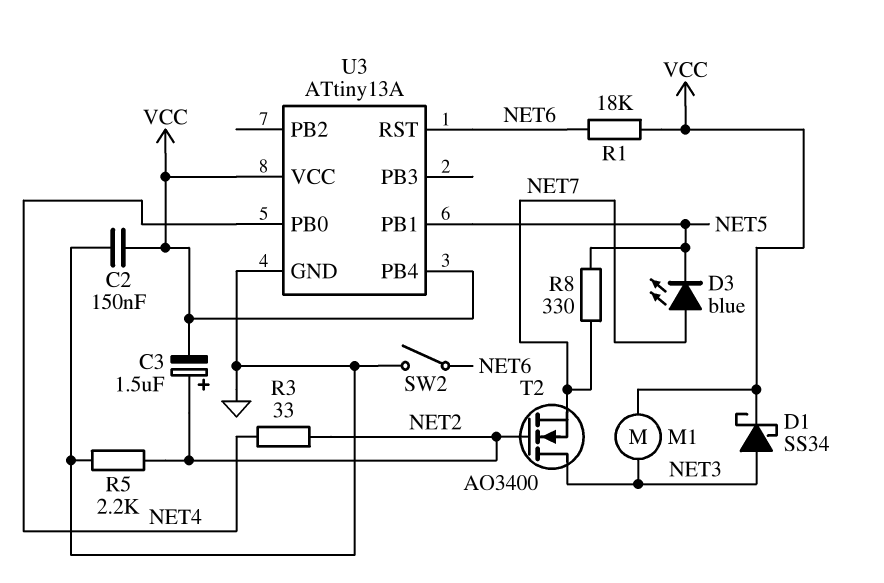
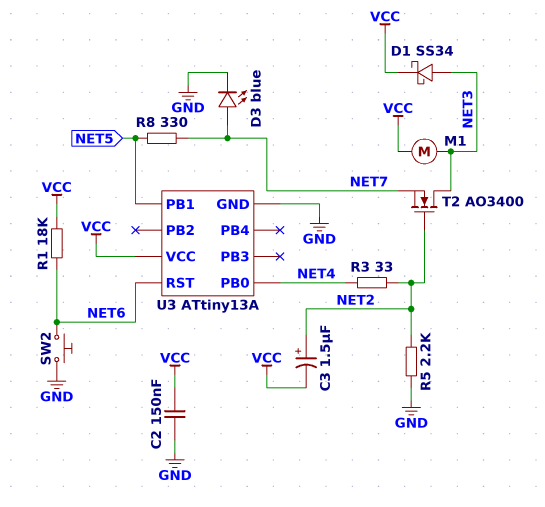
D3: LED blue (A NET7, K NET5) -> LED blue (A NET7, K GND)
SW2: switch (GND, NET6) -> button (GND, NET6)
U3 pin PB4: VCC -> none

